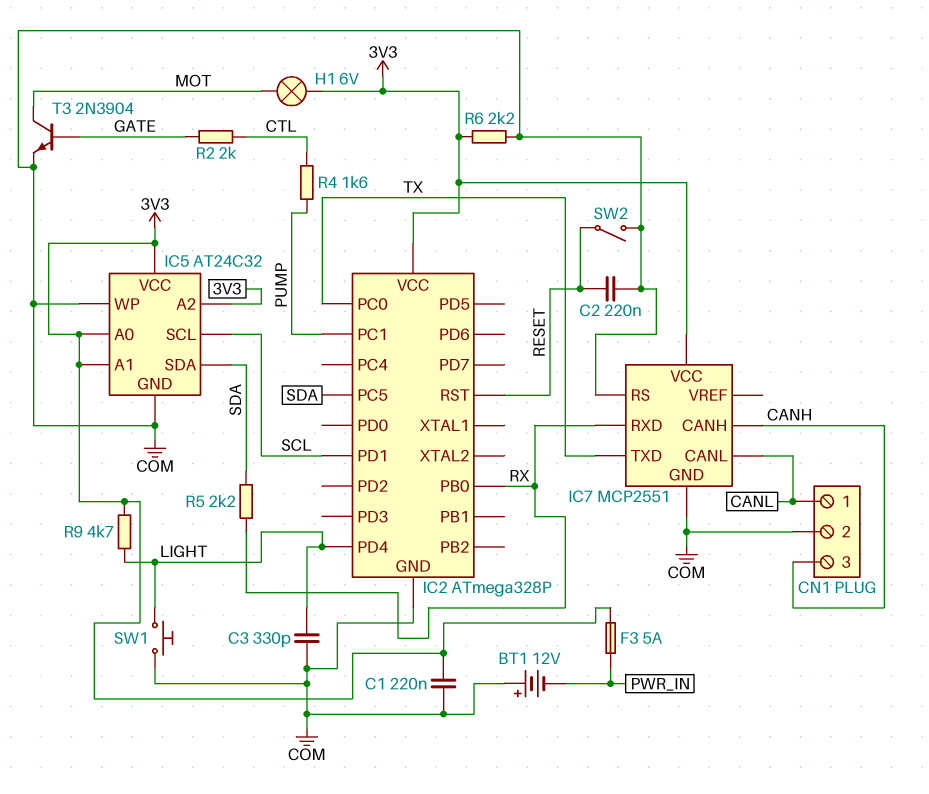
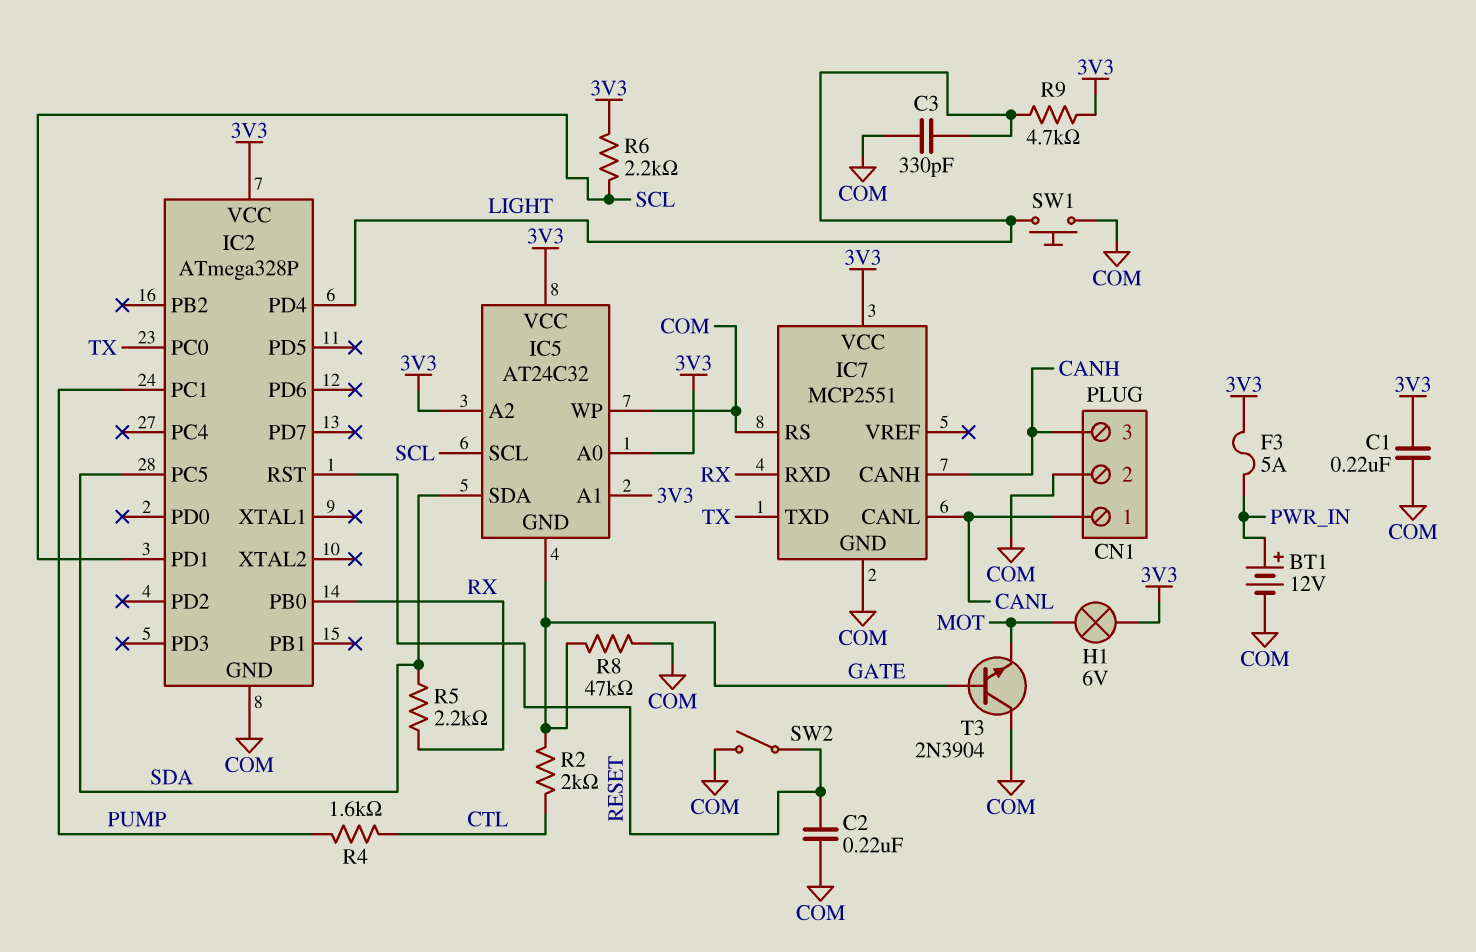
BT1: 12V (plus COM, minus PWR_IN) -> 12V (plus PWR_IN, minus COM)
IC5 pin GND: COM -> GATE
R6: 2.2k (3V3, COM) -> 2.2k (3V3, SCL)
R8: none -> 47k (COM, GATE)
T3: NPN 2N3904 (B GATE, C MOT, E COM) -> NPN 2N3904 (B GATE, C COM, E MOT)

